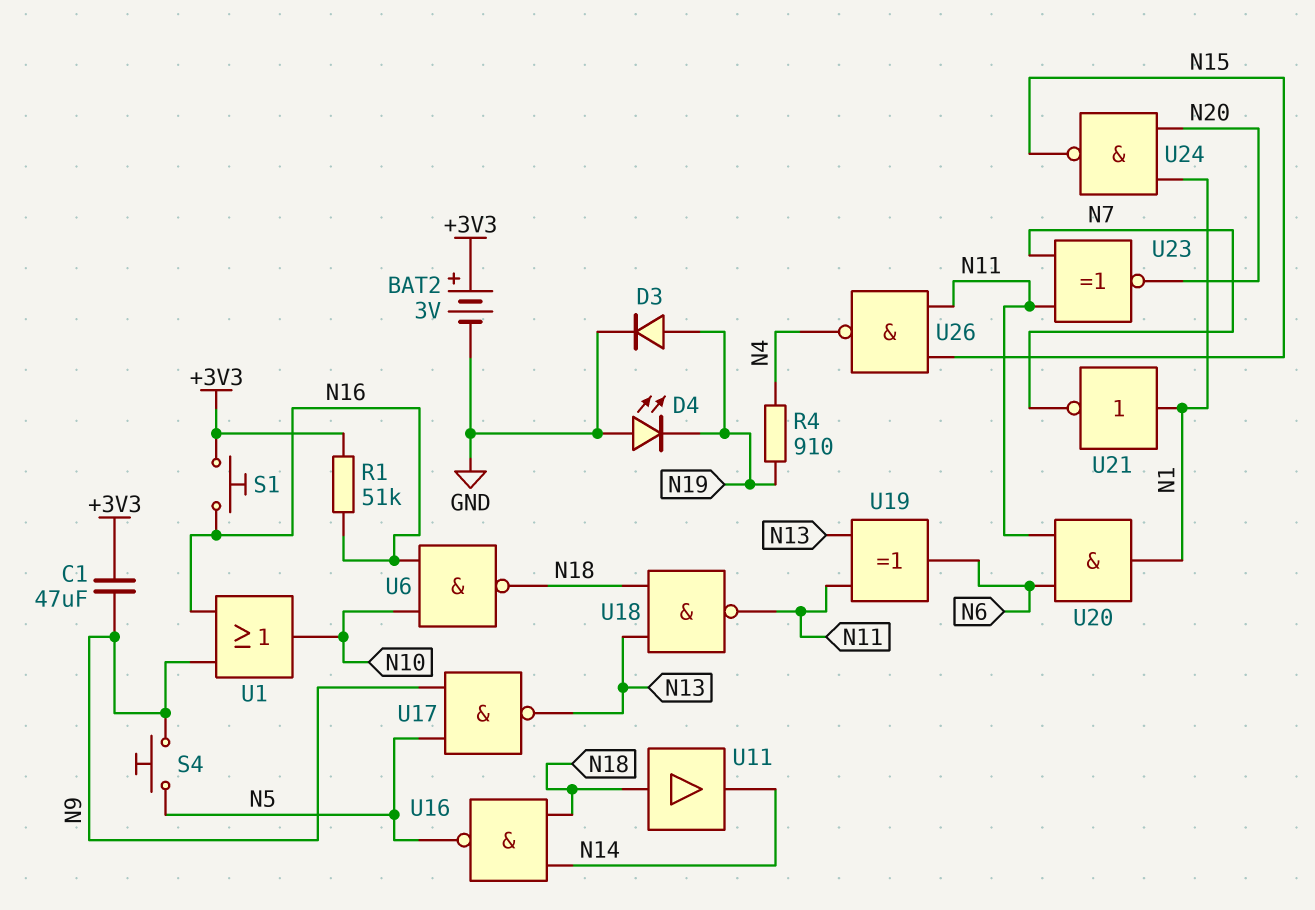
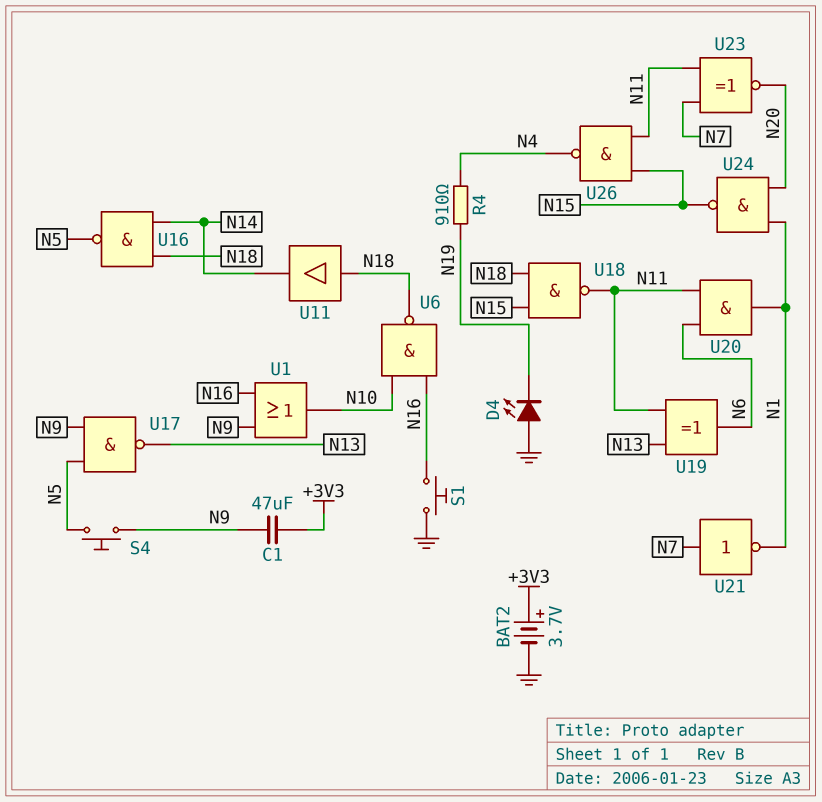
BAT2: 3V (plus +3V3, minus GND) -> 3.7V (plus +3V3, minus GND)
D3: diode (A N19, K GND) -> none
R1: 51k (+3V3, N16) -> none
S1: button (+3V3, N16) -> button (GND, N16)
U18: NAND (in N13, in N18, out N11) -> NAND (in N15, in N18, out N11)
U21: NOT (in N1, out N7) -> NOT (in N7, out N1)

